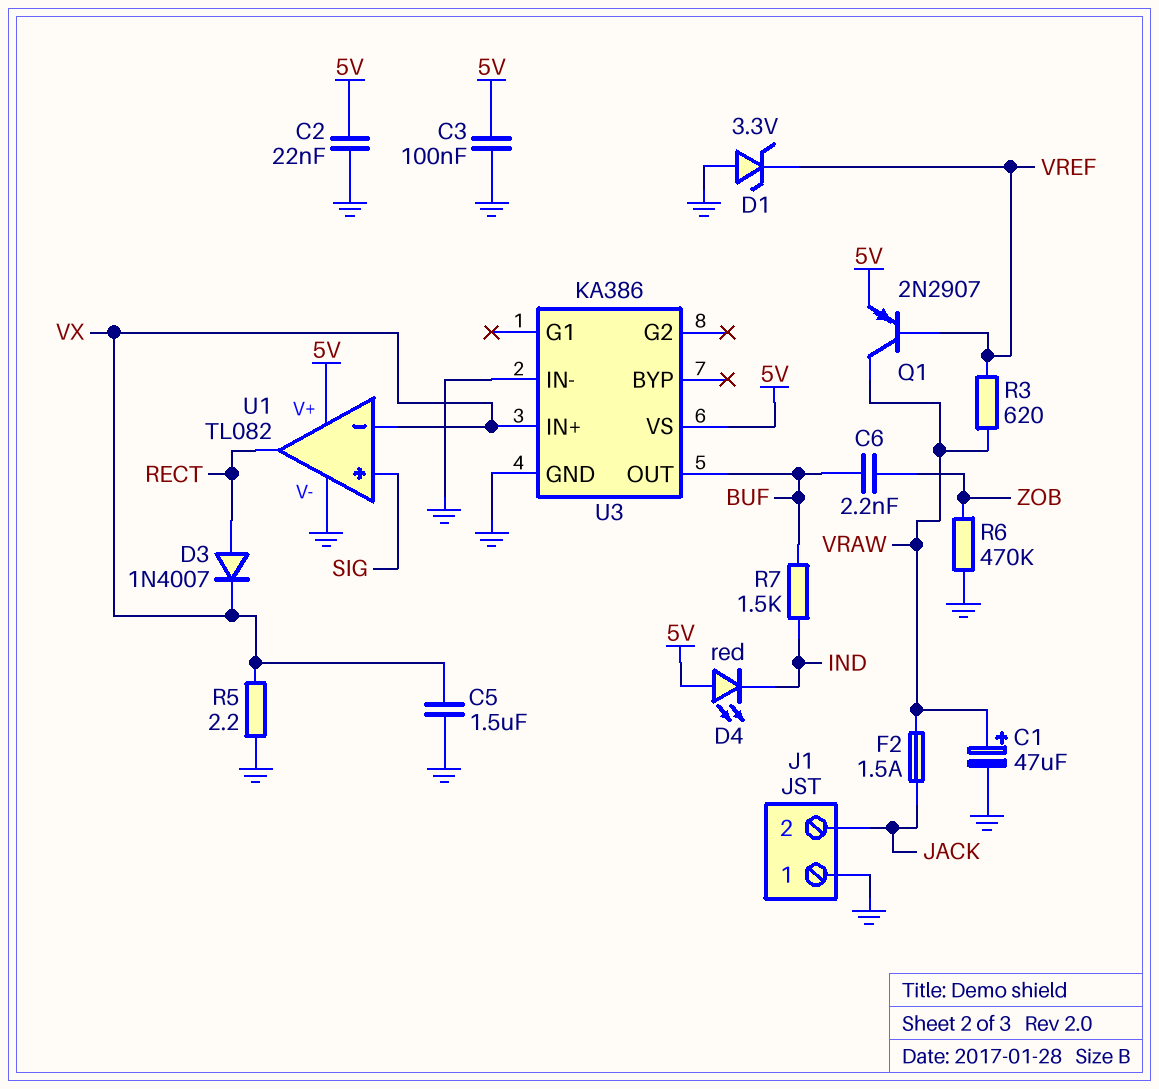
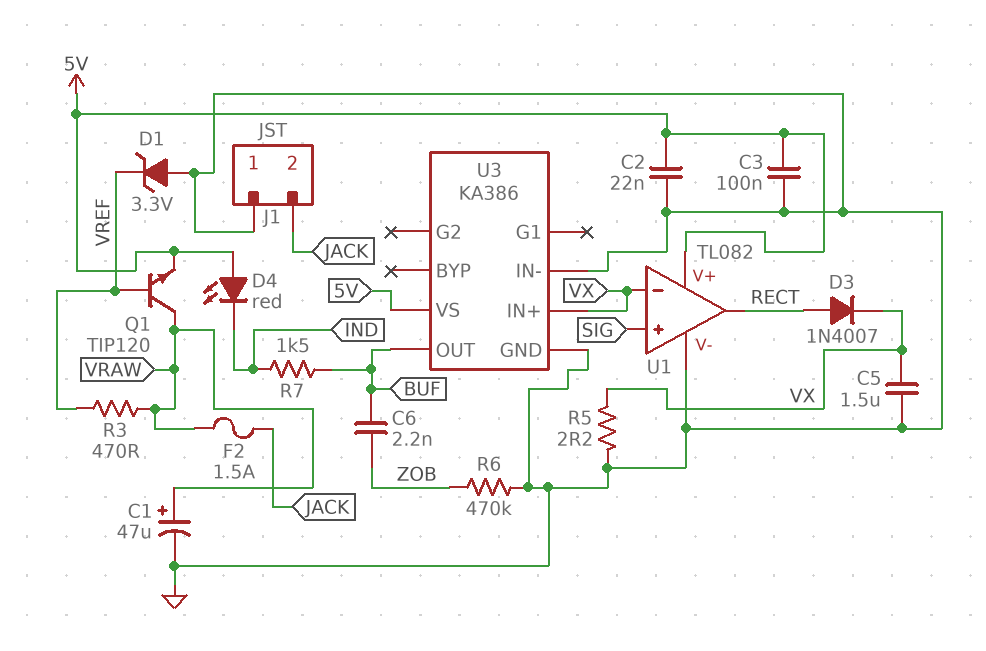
Q1: PNP 2N2907 (B VREF, C VRAW, E 5V) -> NPN TIP120 (B VREF, C VRAW, E 5V)
R3: 620 (VRAW, VREF) -> 470 (VRAW, VREF)

